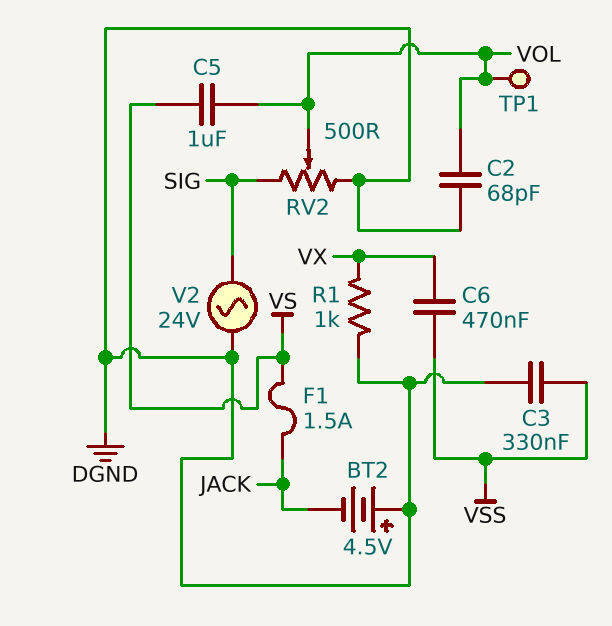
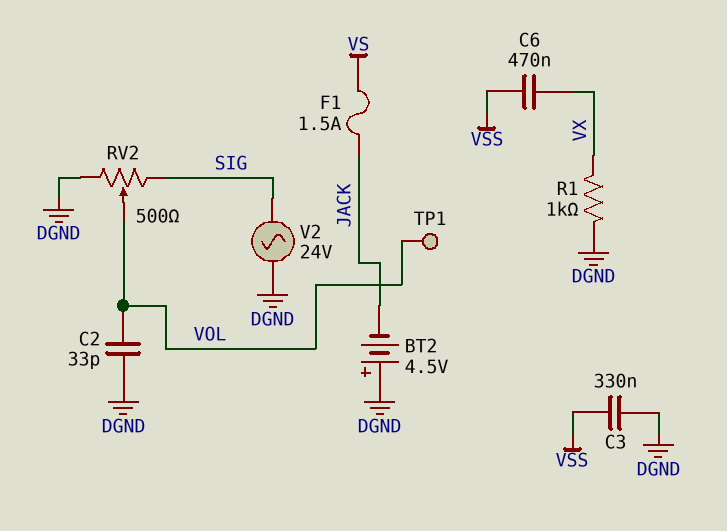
C2: 68pF (DGND, VOL) -> 33pF (DGND, VOL)
C5: 1uF (VOL, VS) -> none

